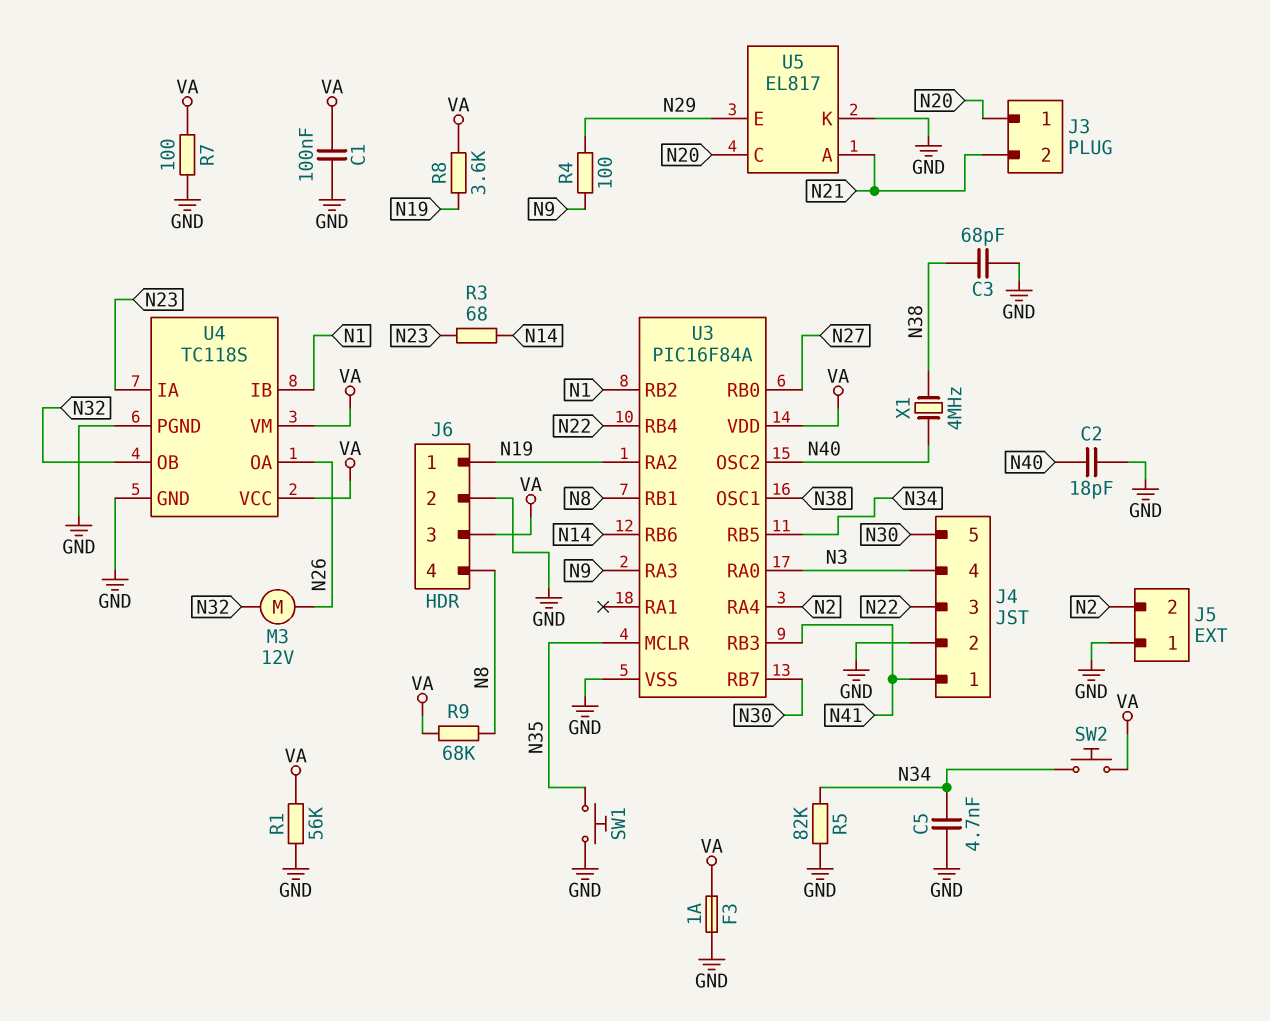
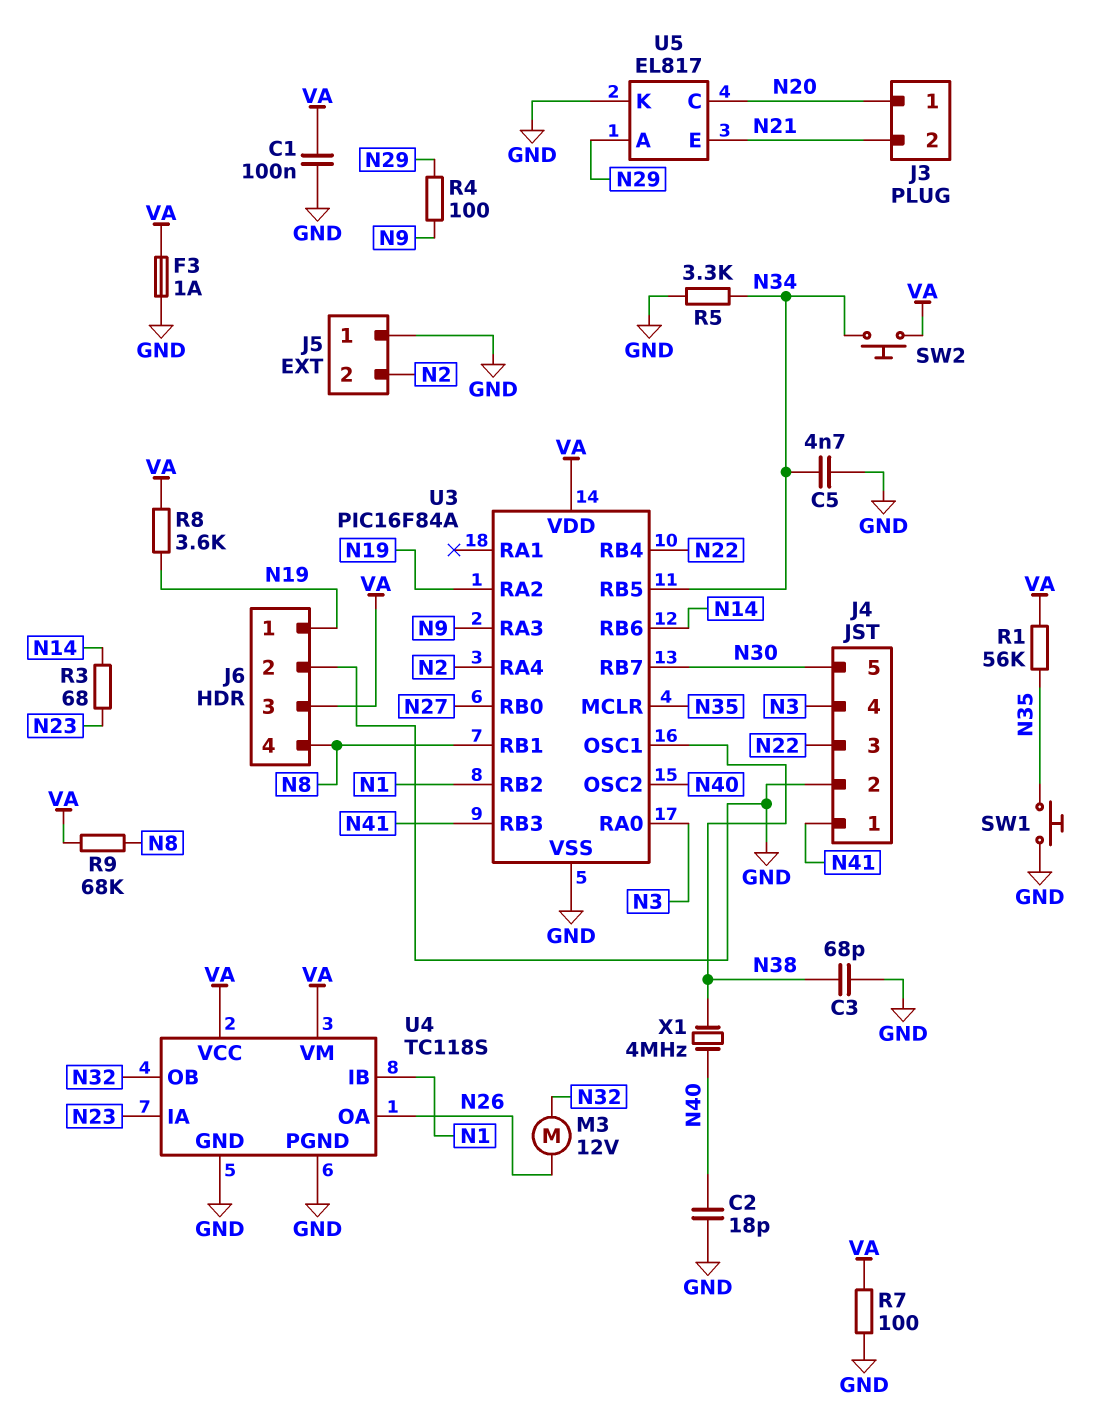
R1: 56k (GND, VA) -> 56k (N35, VA)
R5: 82k (GND, N34) -> 3.3k (GND, N34)
U5 pin A: N21 -> N29
U5 pin E: N29 -> N21

